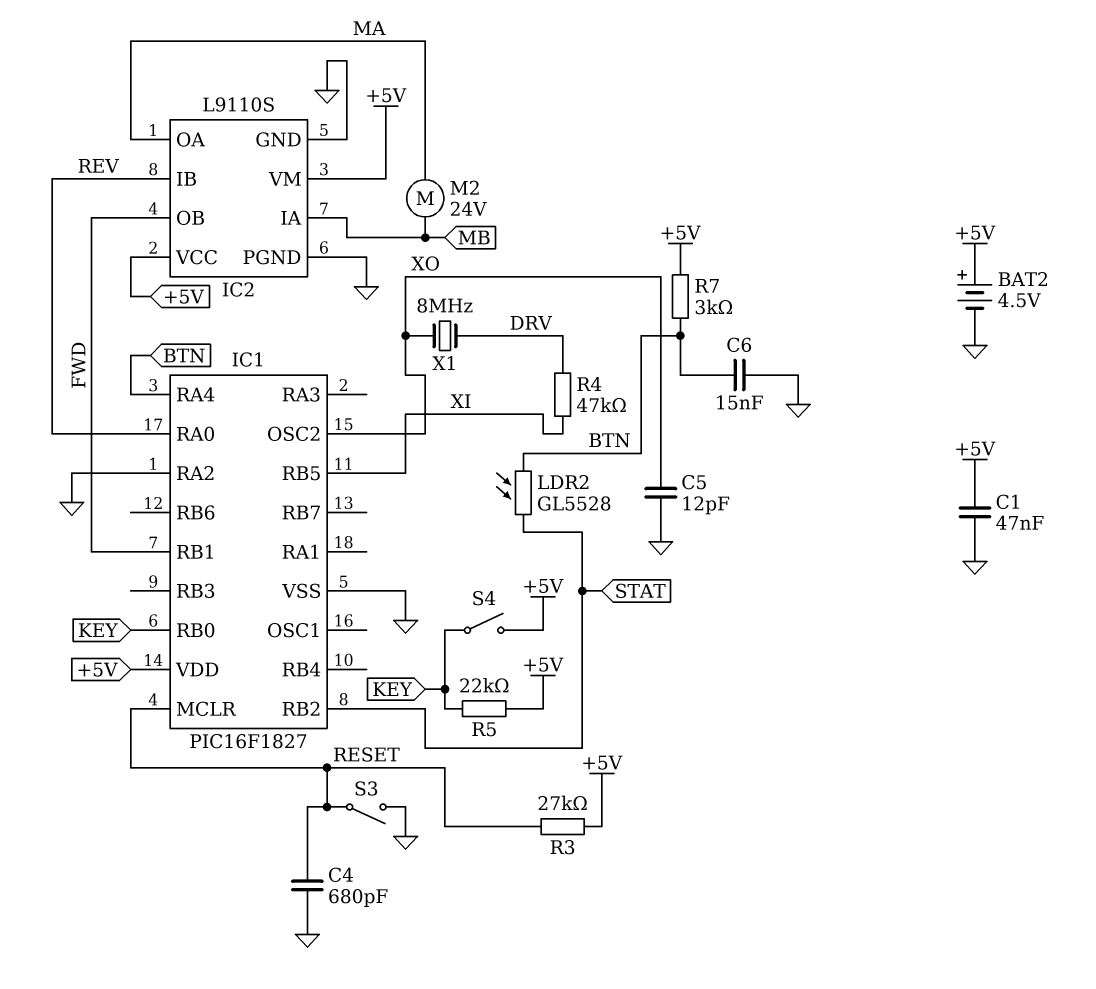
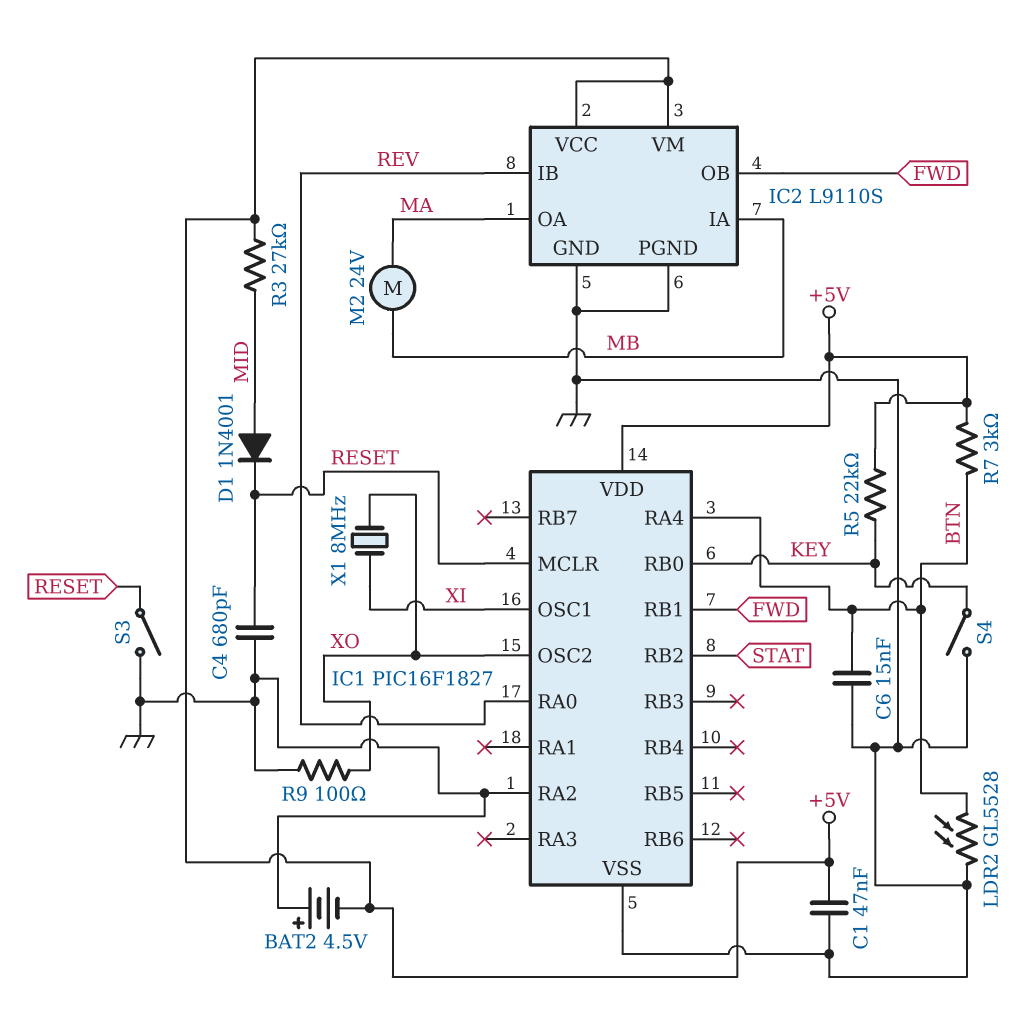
BAT2: 4.5V (plus +5V, minus GND) -> 4.5V (plus GND, minus +5V)
C5: 12pF (GND, XO) -> none
D1: none -> diode 1N4001 (A MID, K RESET)
IC1 pin OSC1: none -> XI
IC1 pin RB5: XI -> none
LDR2: GL5528 (BTN, STAT) -> GL5528 (BTN, GND)
R3: 27k (+5V, RESET) -> 27k (+5V, MID)
R4: 47k (DRV, XI) -> none
R9: none -> 100 (GND, XO)
S4: switch (+5V, KEY) -> switch (GND, KEY)
X1: 8MHz (DRV, XO) -> 8MHz (XI, XO)

